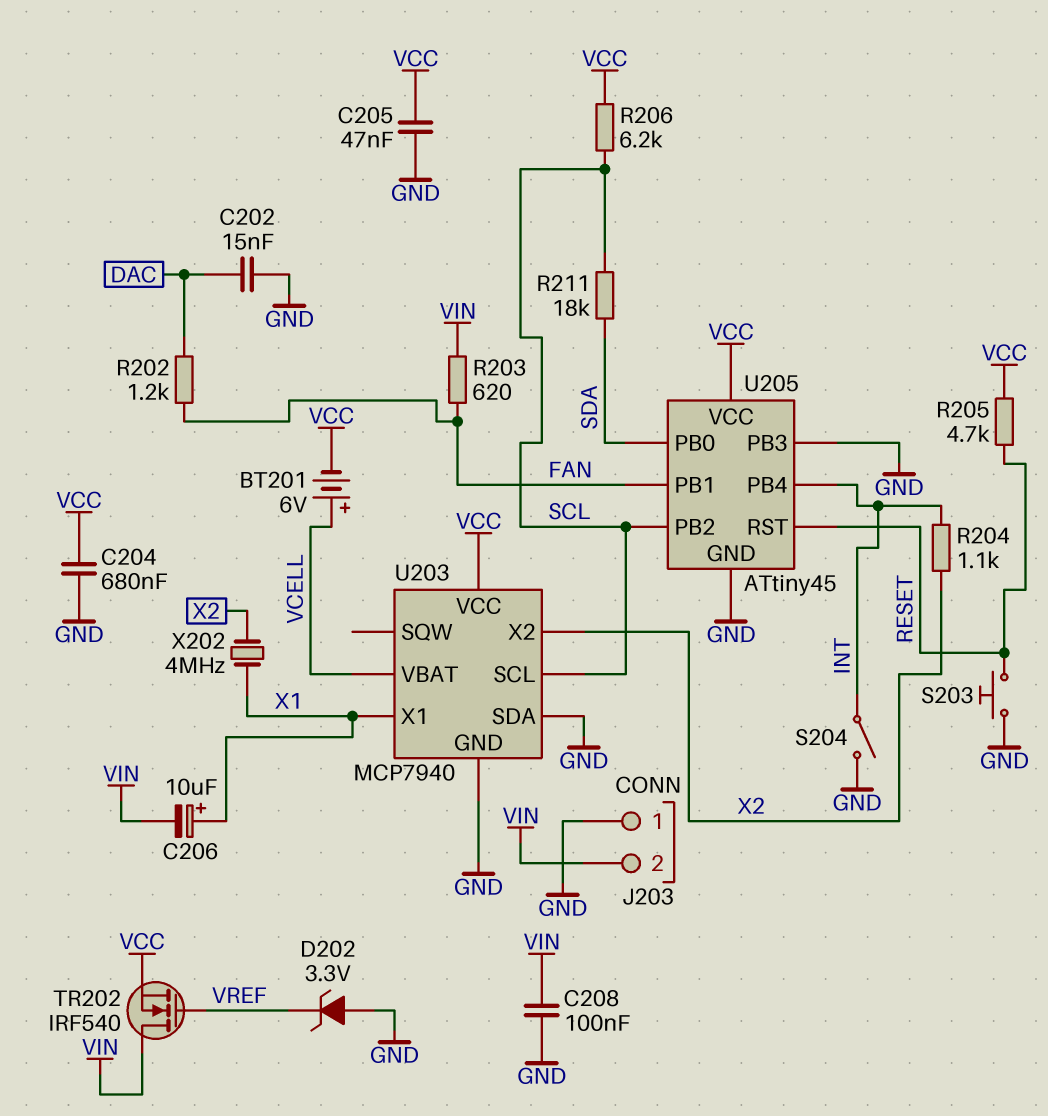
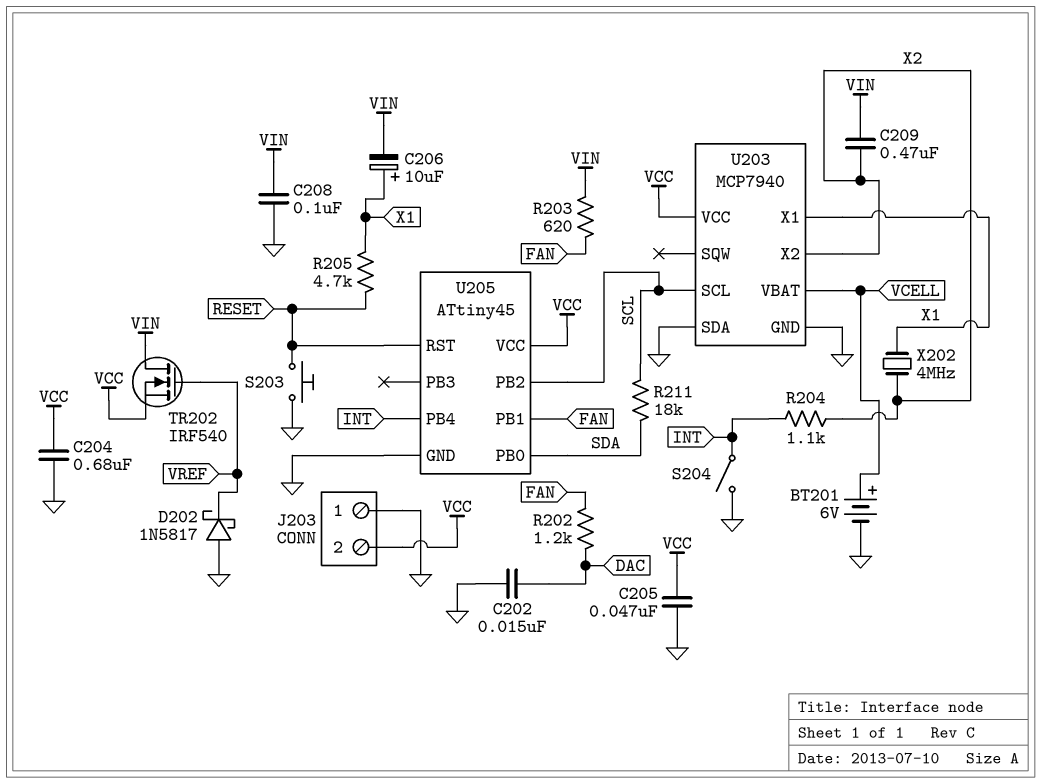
BT201: 6V (plus VCELL, minus VCC) -> 6V (plus VCELL, minus GND)
C209: none -> 470nF (VIN, X2)
D202: zener 3.3V (A GND, K VREF) -> schottky 1N5817 (A GND, K VREF)
J203 pin 2: VIN -> VCC
R205: 4.7k (RESET, VCC) -> 4.7k (RESET, X1)
R206: 6.2k (SCL, VCC) -> none
U205 pin PB3: GND -> none

